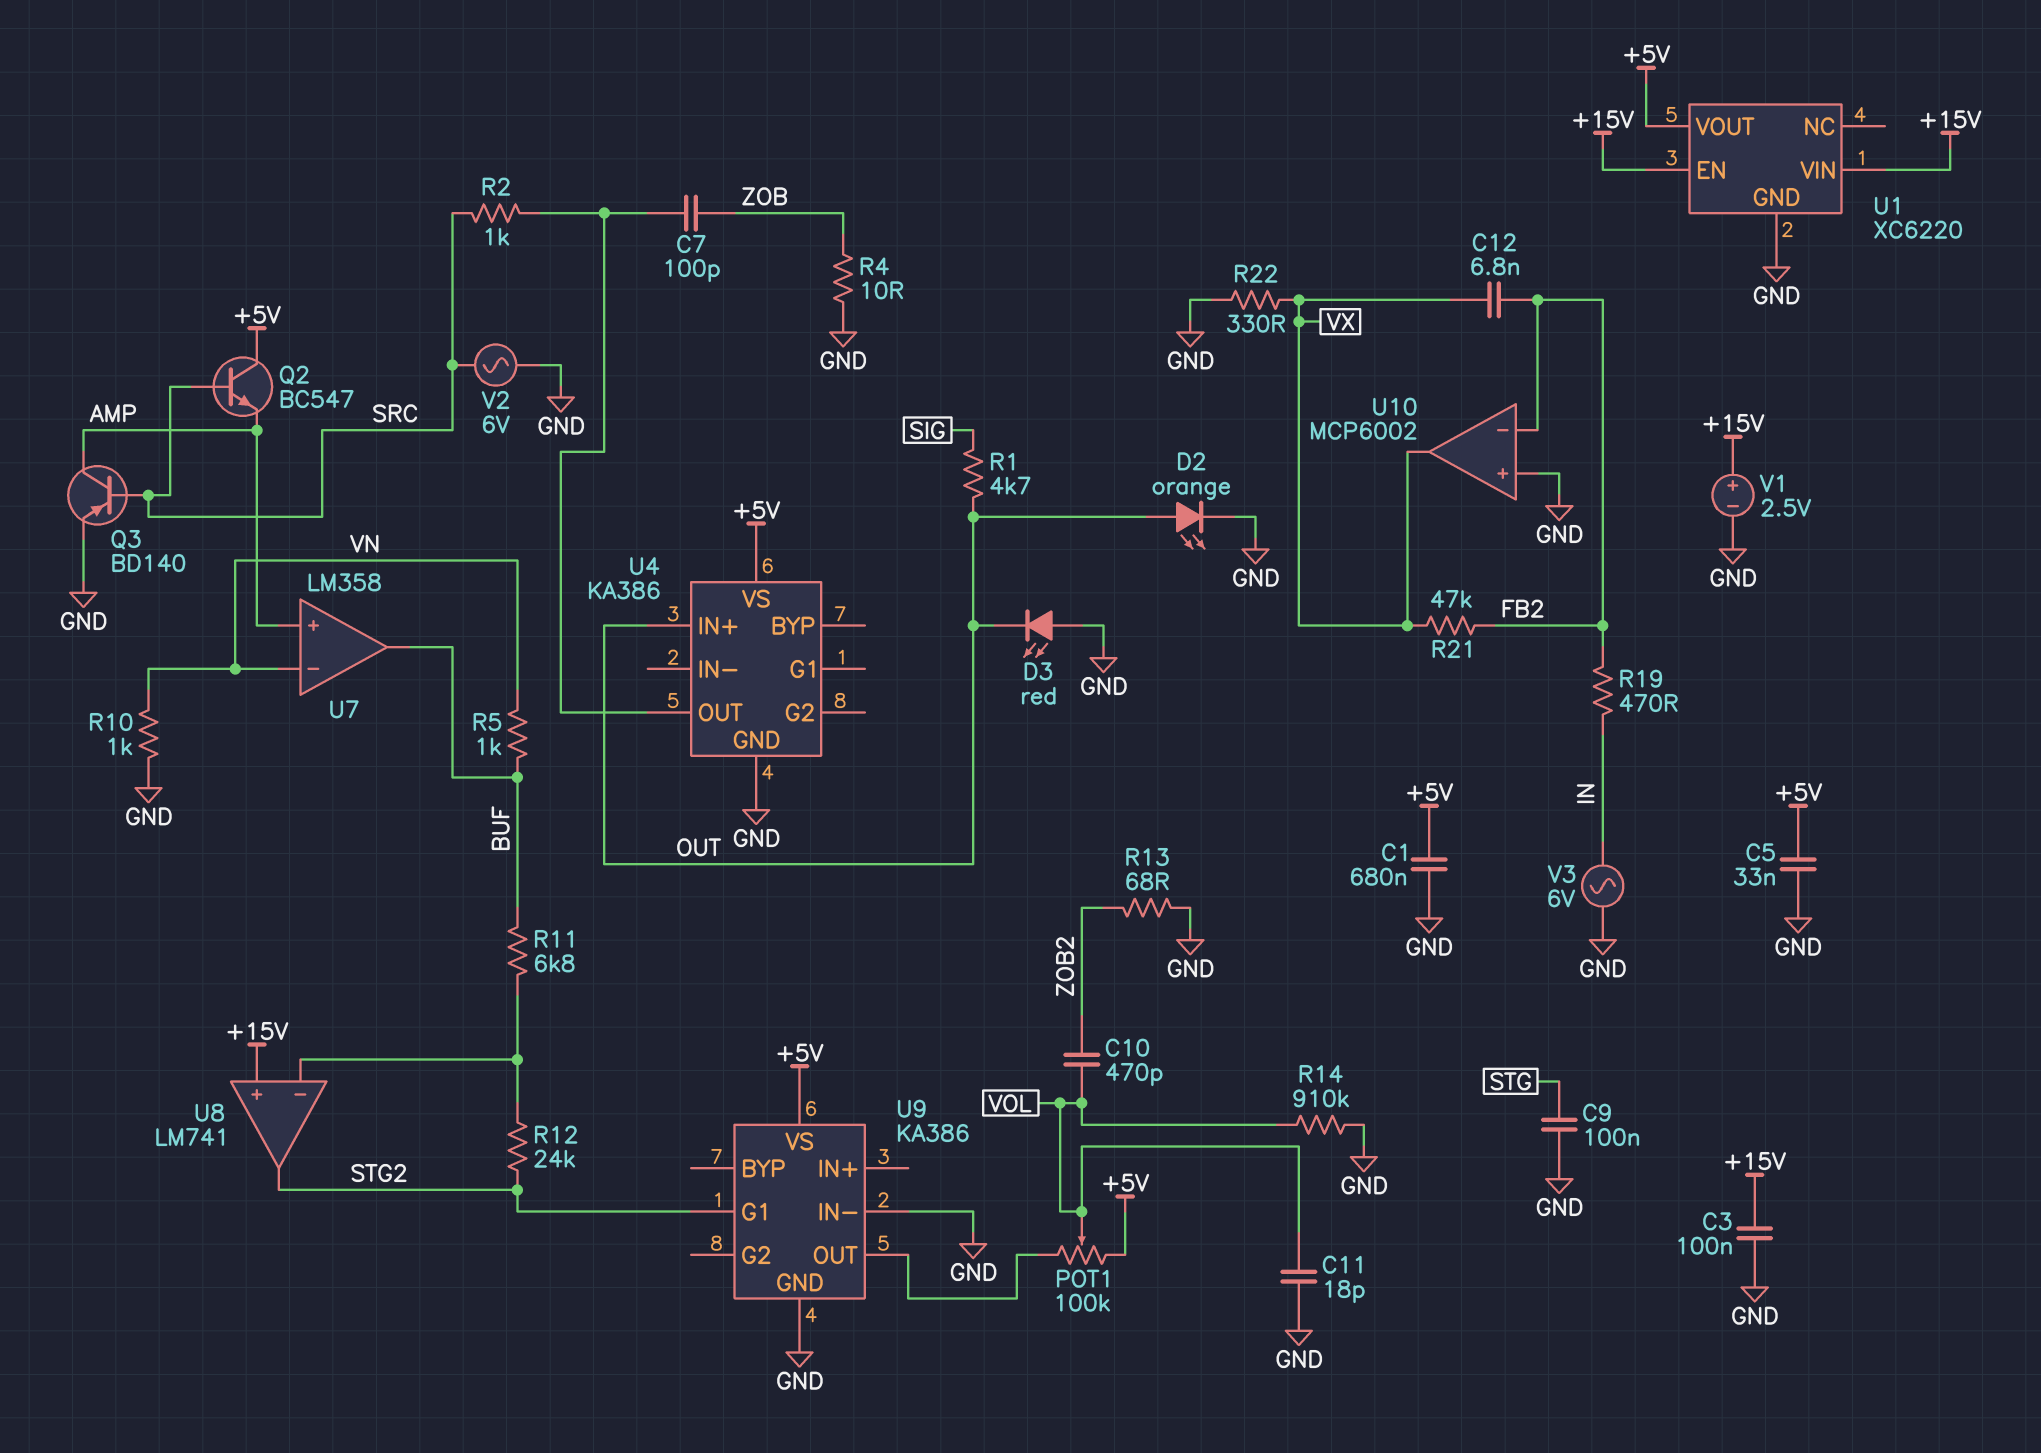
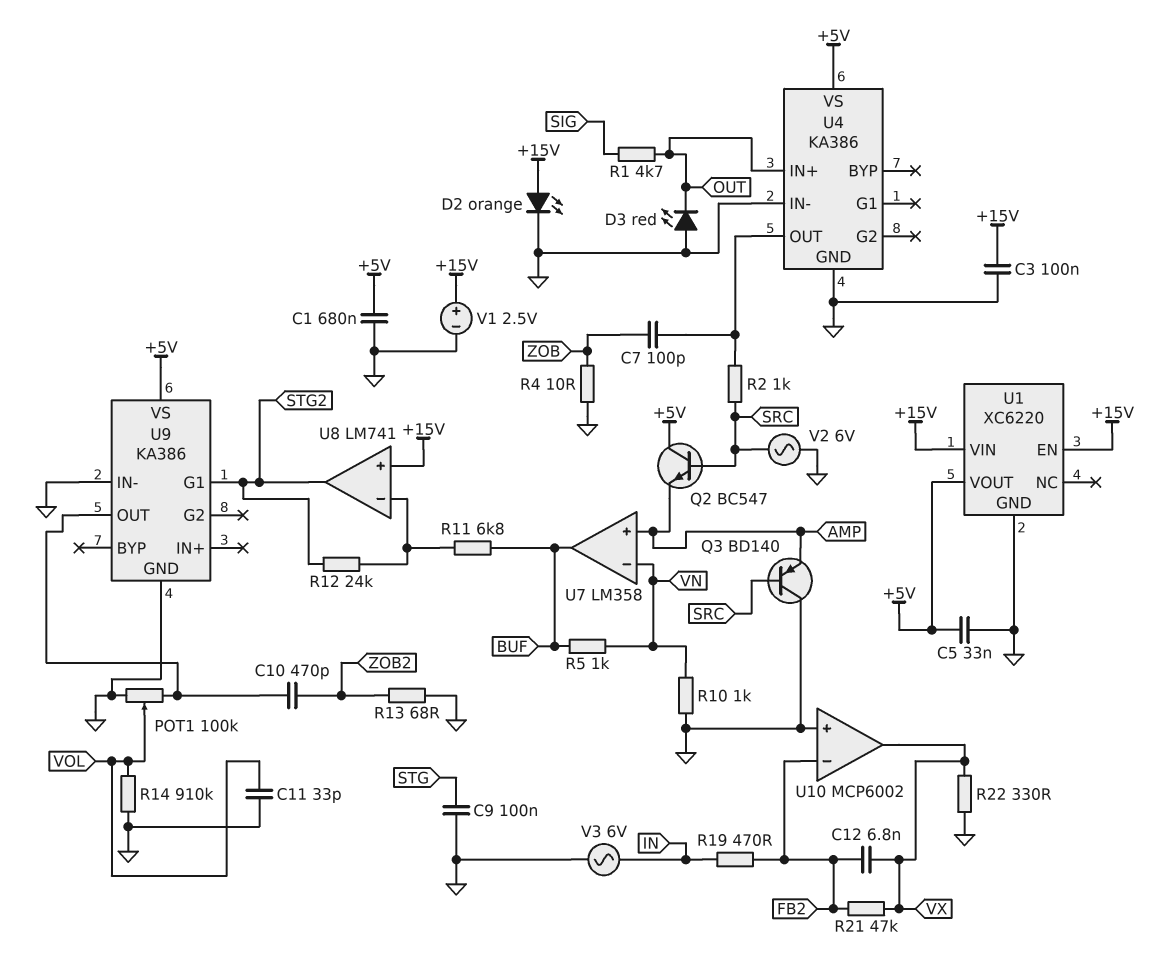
C10: 470pF (VOL, ZOB2) -> 470pF (U9/OUT, ZOB2)
C11: 18pF (GND, VOL) -> 33pF (GND, VOL)
D2: LED orange (A OUT, K GND) -> LED orange (A +15V, K GND)
POT1: 100k (+5V, U9/OUT, wiper VOL) -> 100k (GND, U9/OUT, wiper VOL)
Q3: PNP BD140 (B SRC, C AMP, E GND) -> PNP BD140 (B SRC, C GND, E AMP)
U4 pin IN-: none -> GND

